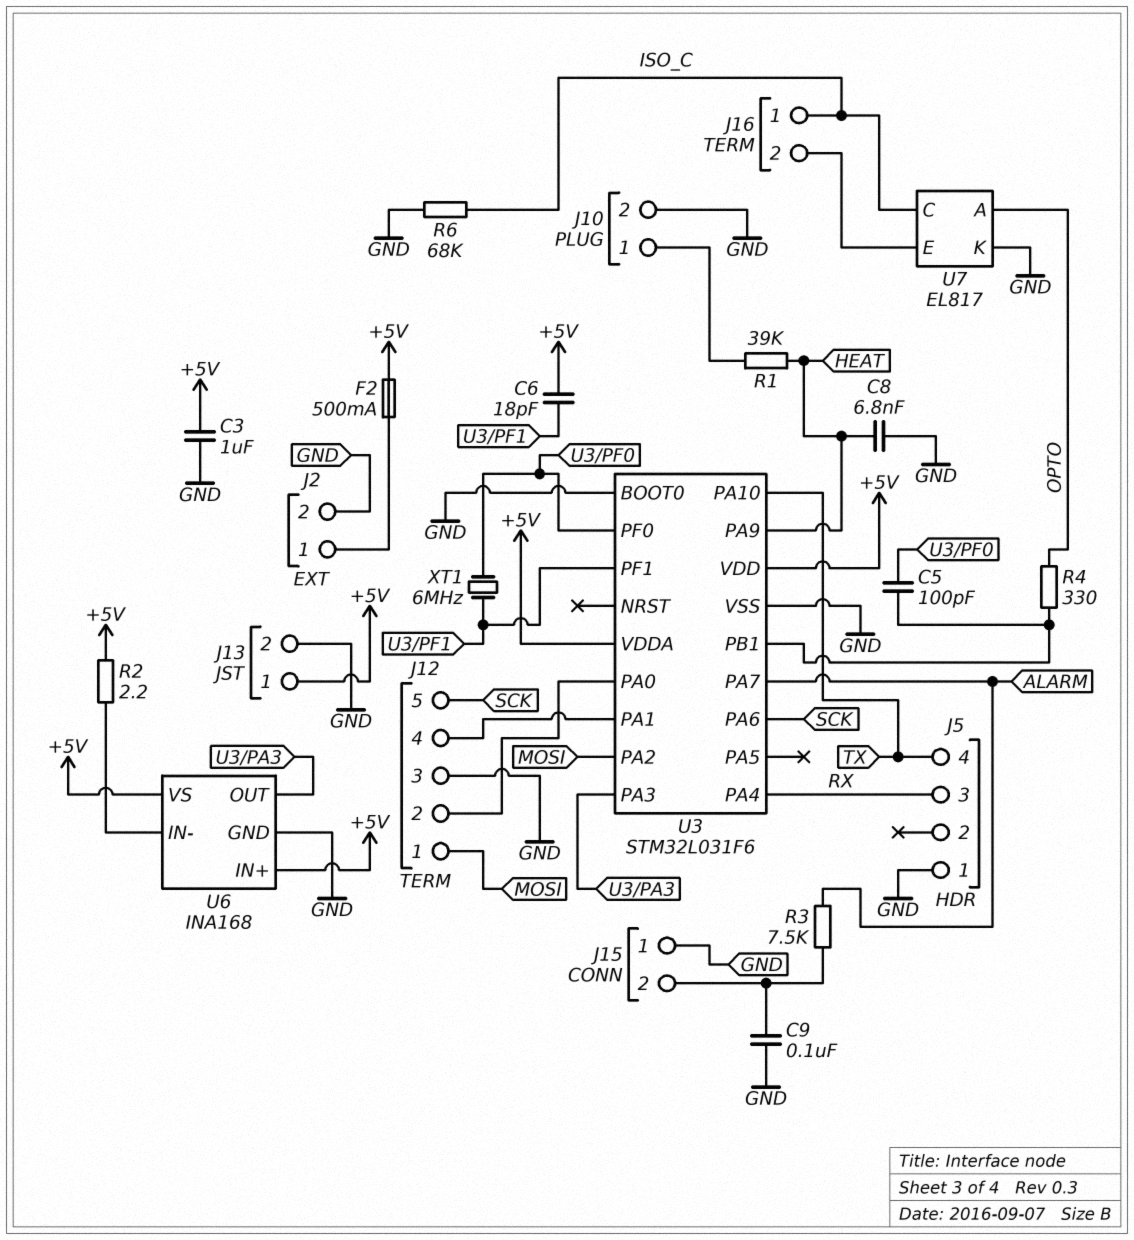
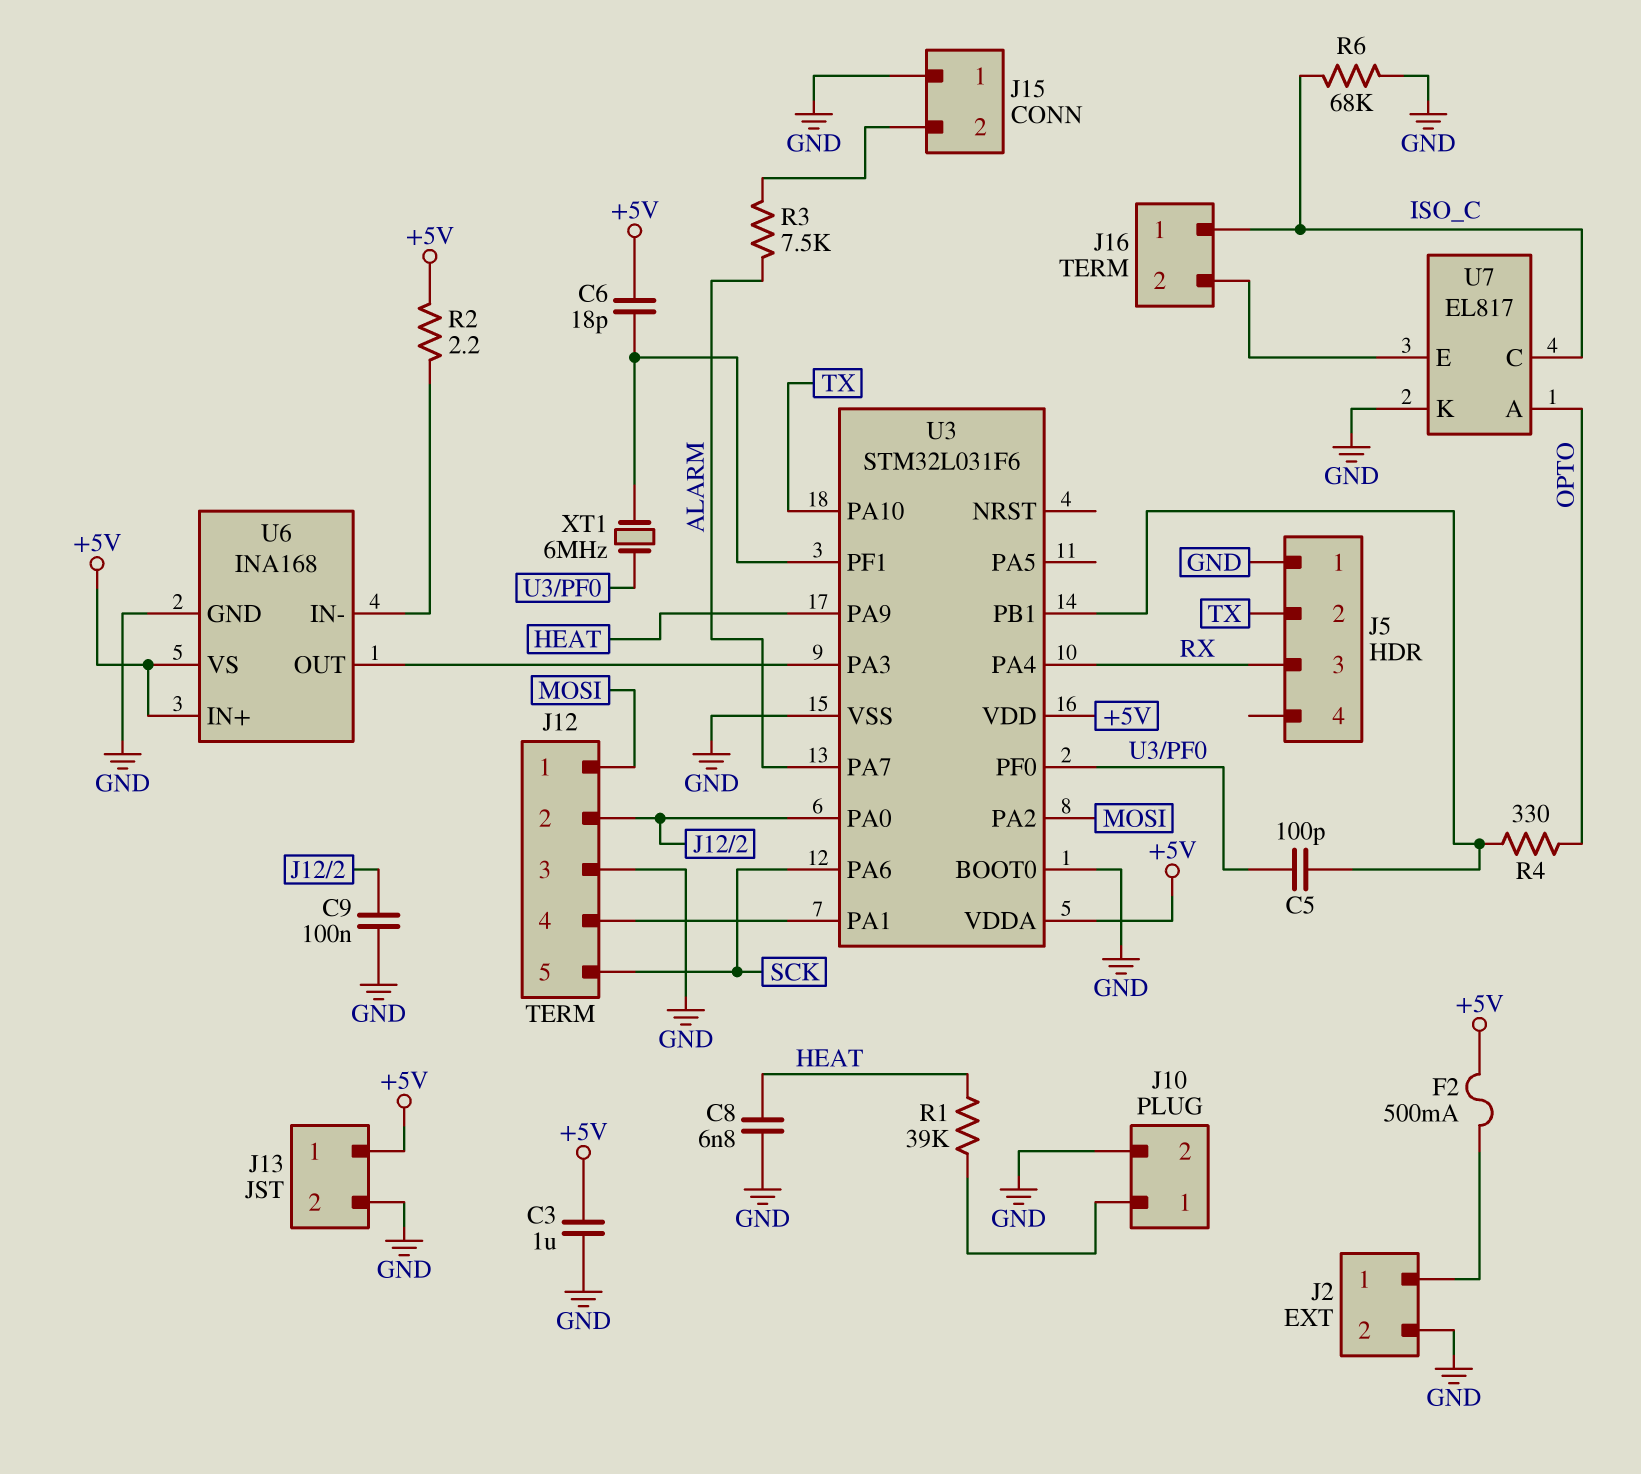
C9: 100nF (GND, J15/2) -> 100nF (GND, J12/2)
J5 pin 2: none -> TX
J5 pin 4: TX -> none

